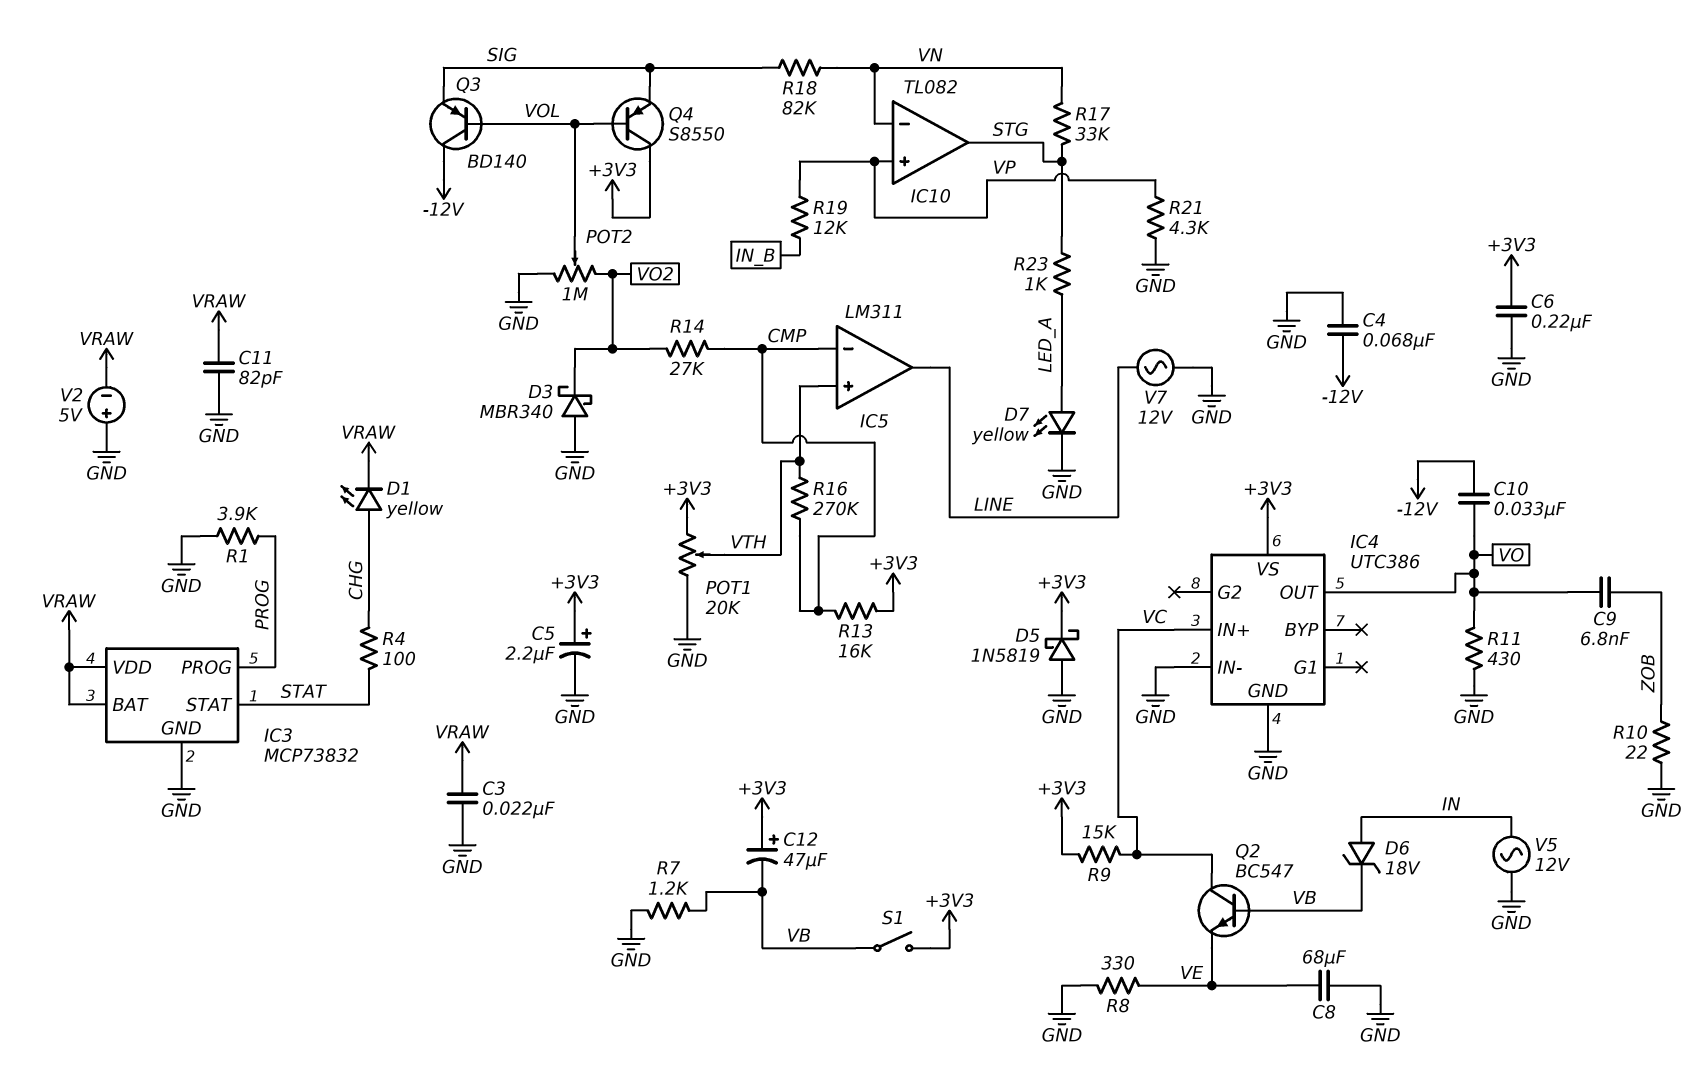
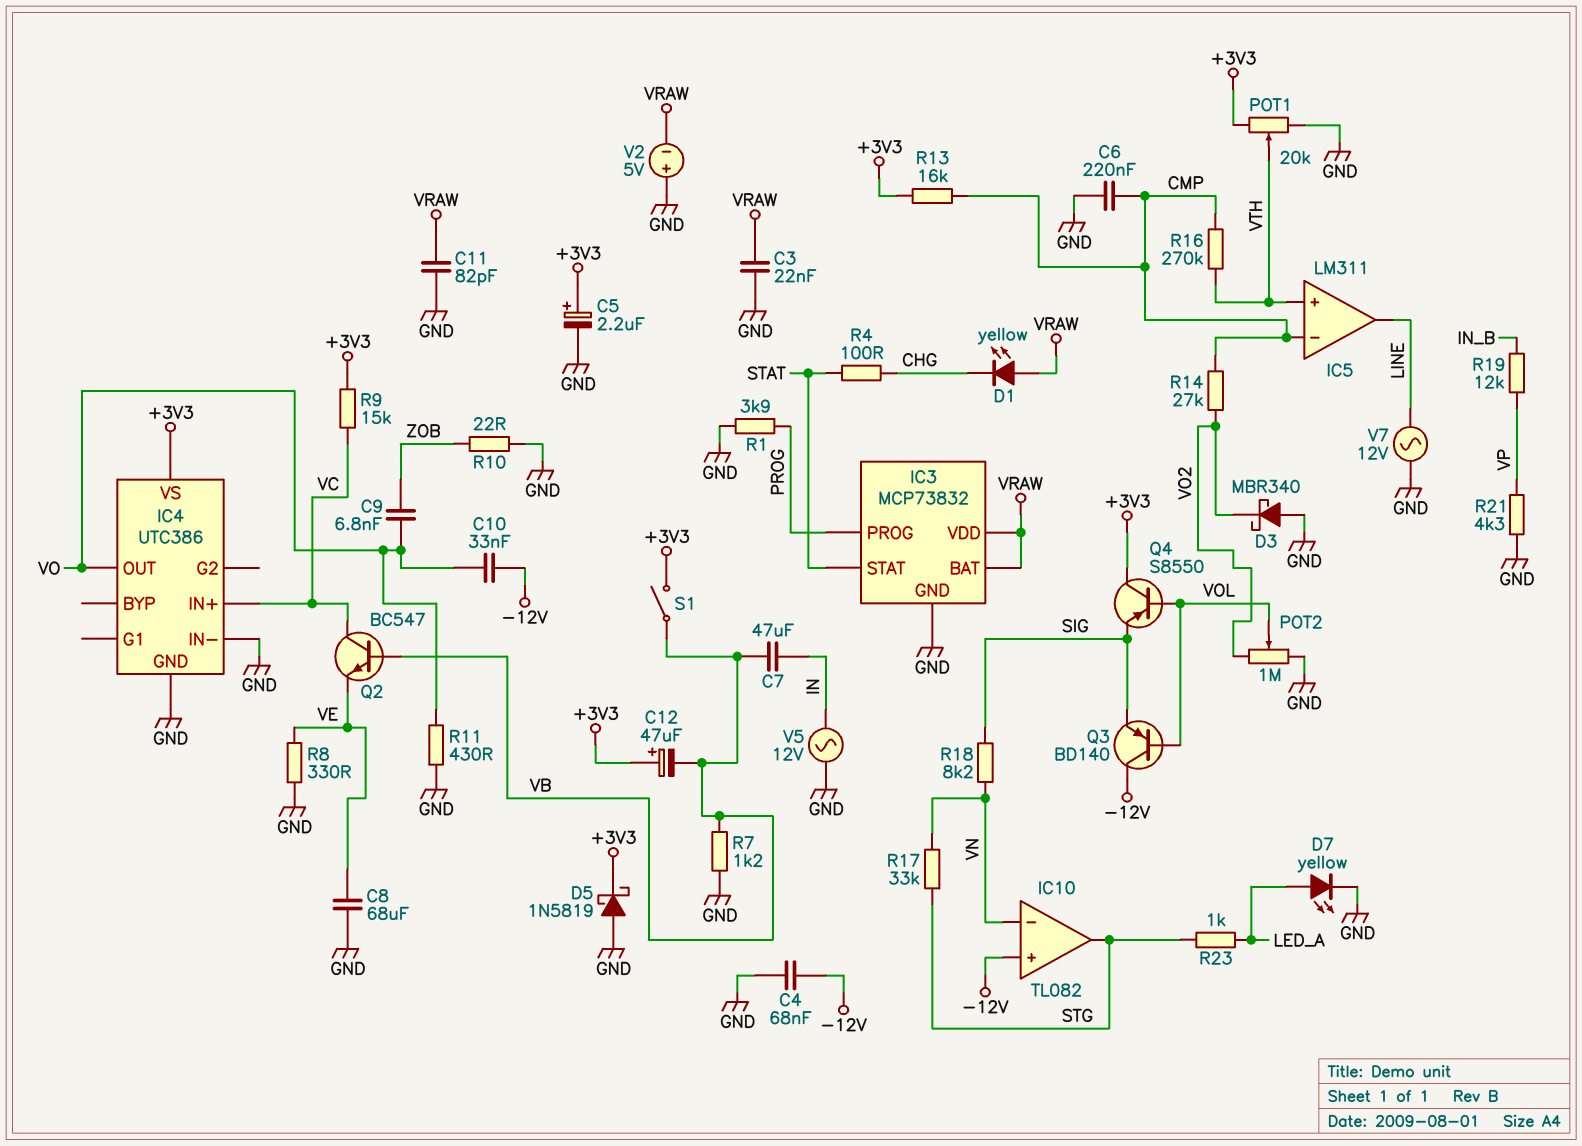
C6: 220nF (+3V3, GND) -> 220nF (CMP, GND)
C7: none -> 47uF (IN, VB)
D1: LED yellow (A CHG, K VRAW) -> LED yellow (A VRAW, K CHG)
D6: zener 18V (A IN, K VB) -> none
IC10 pin in+: VP -> -12V
R18: 82k (SIG, VN) -> 8.2k (SIG, VN)

